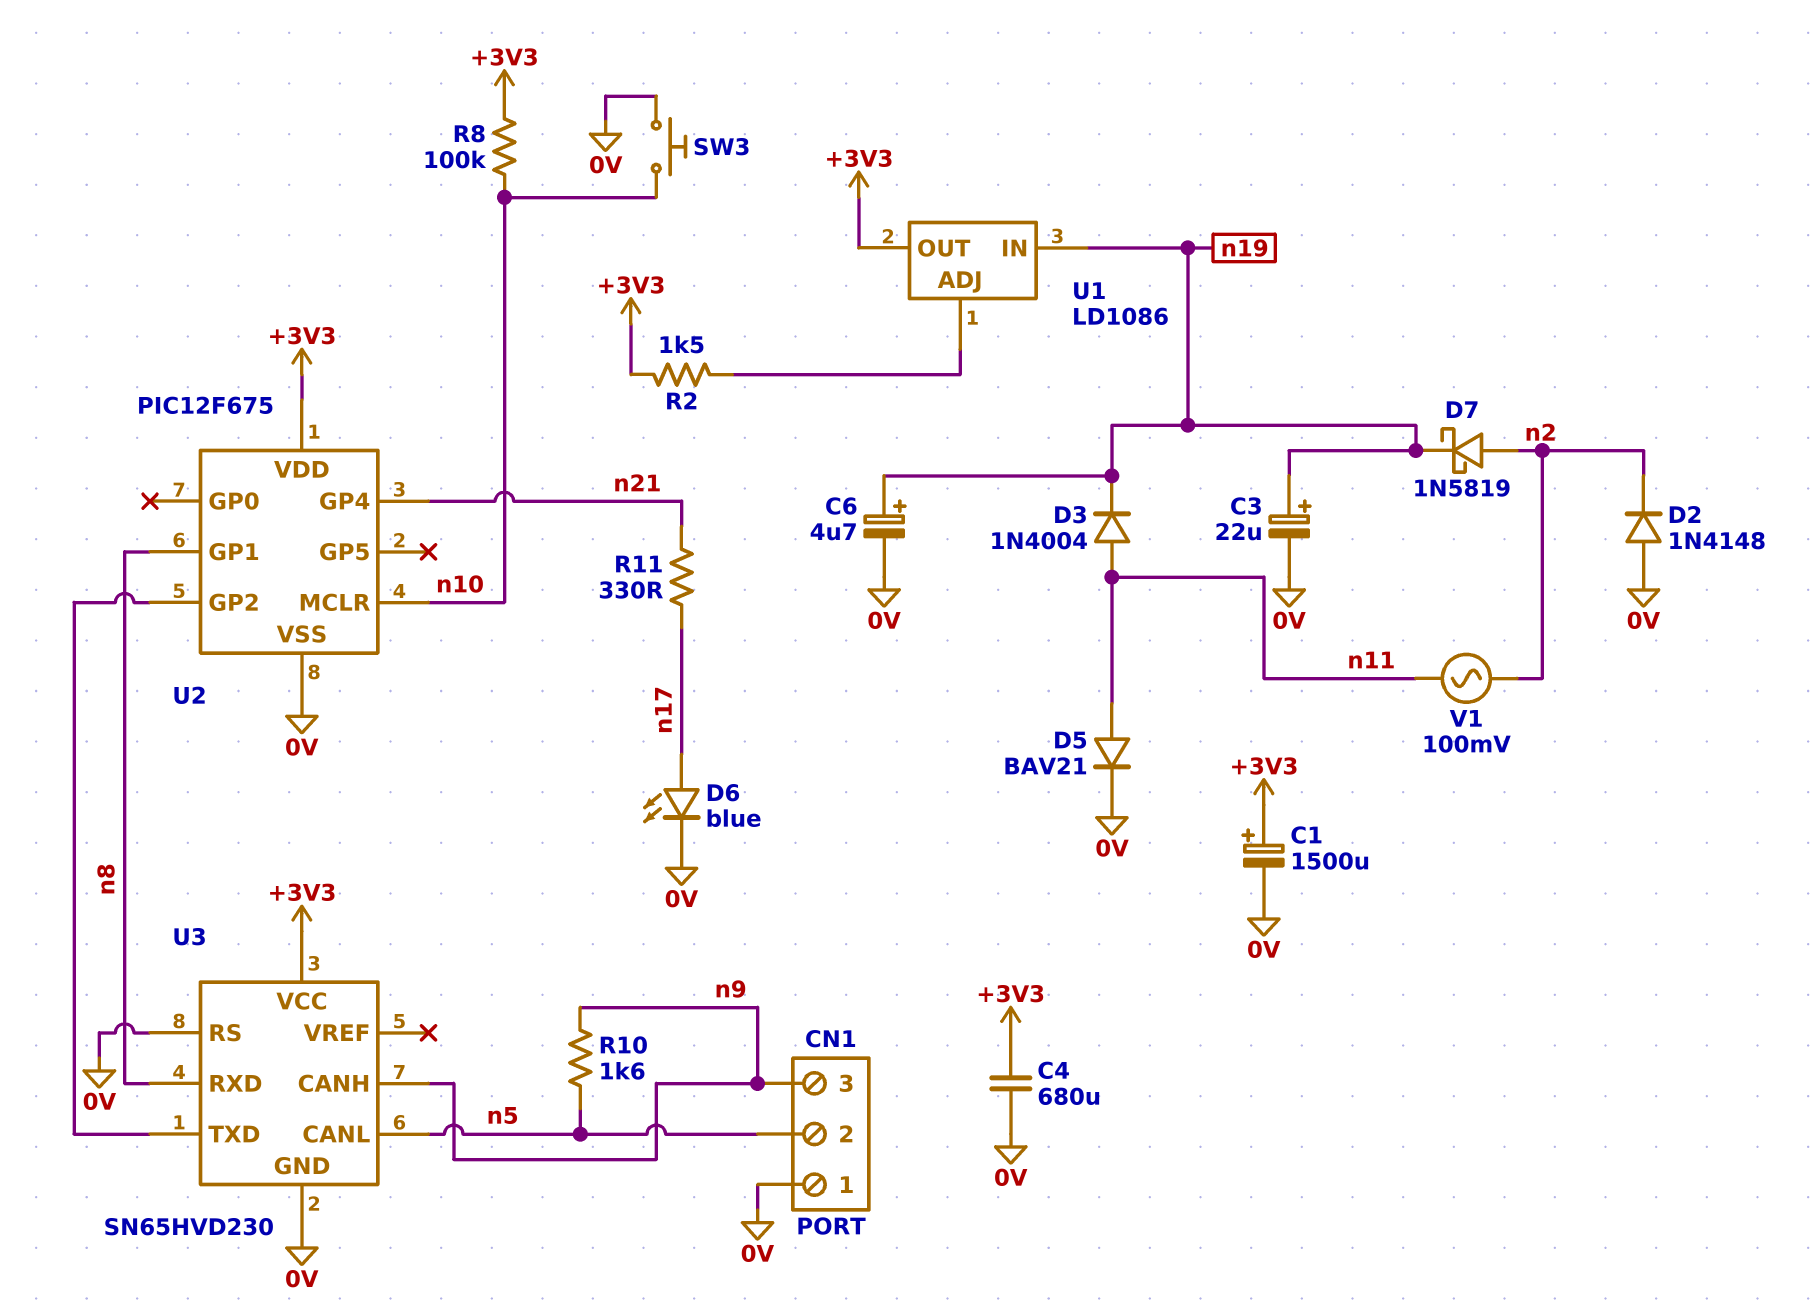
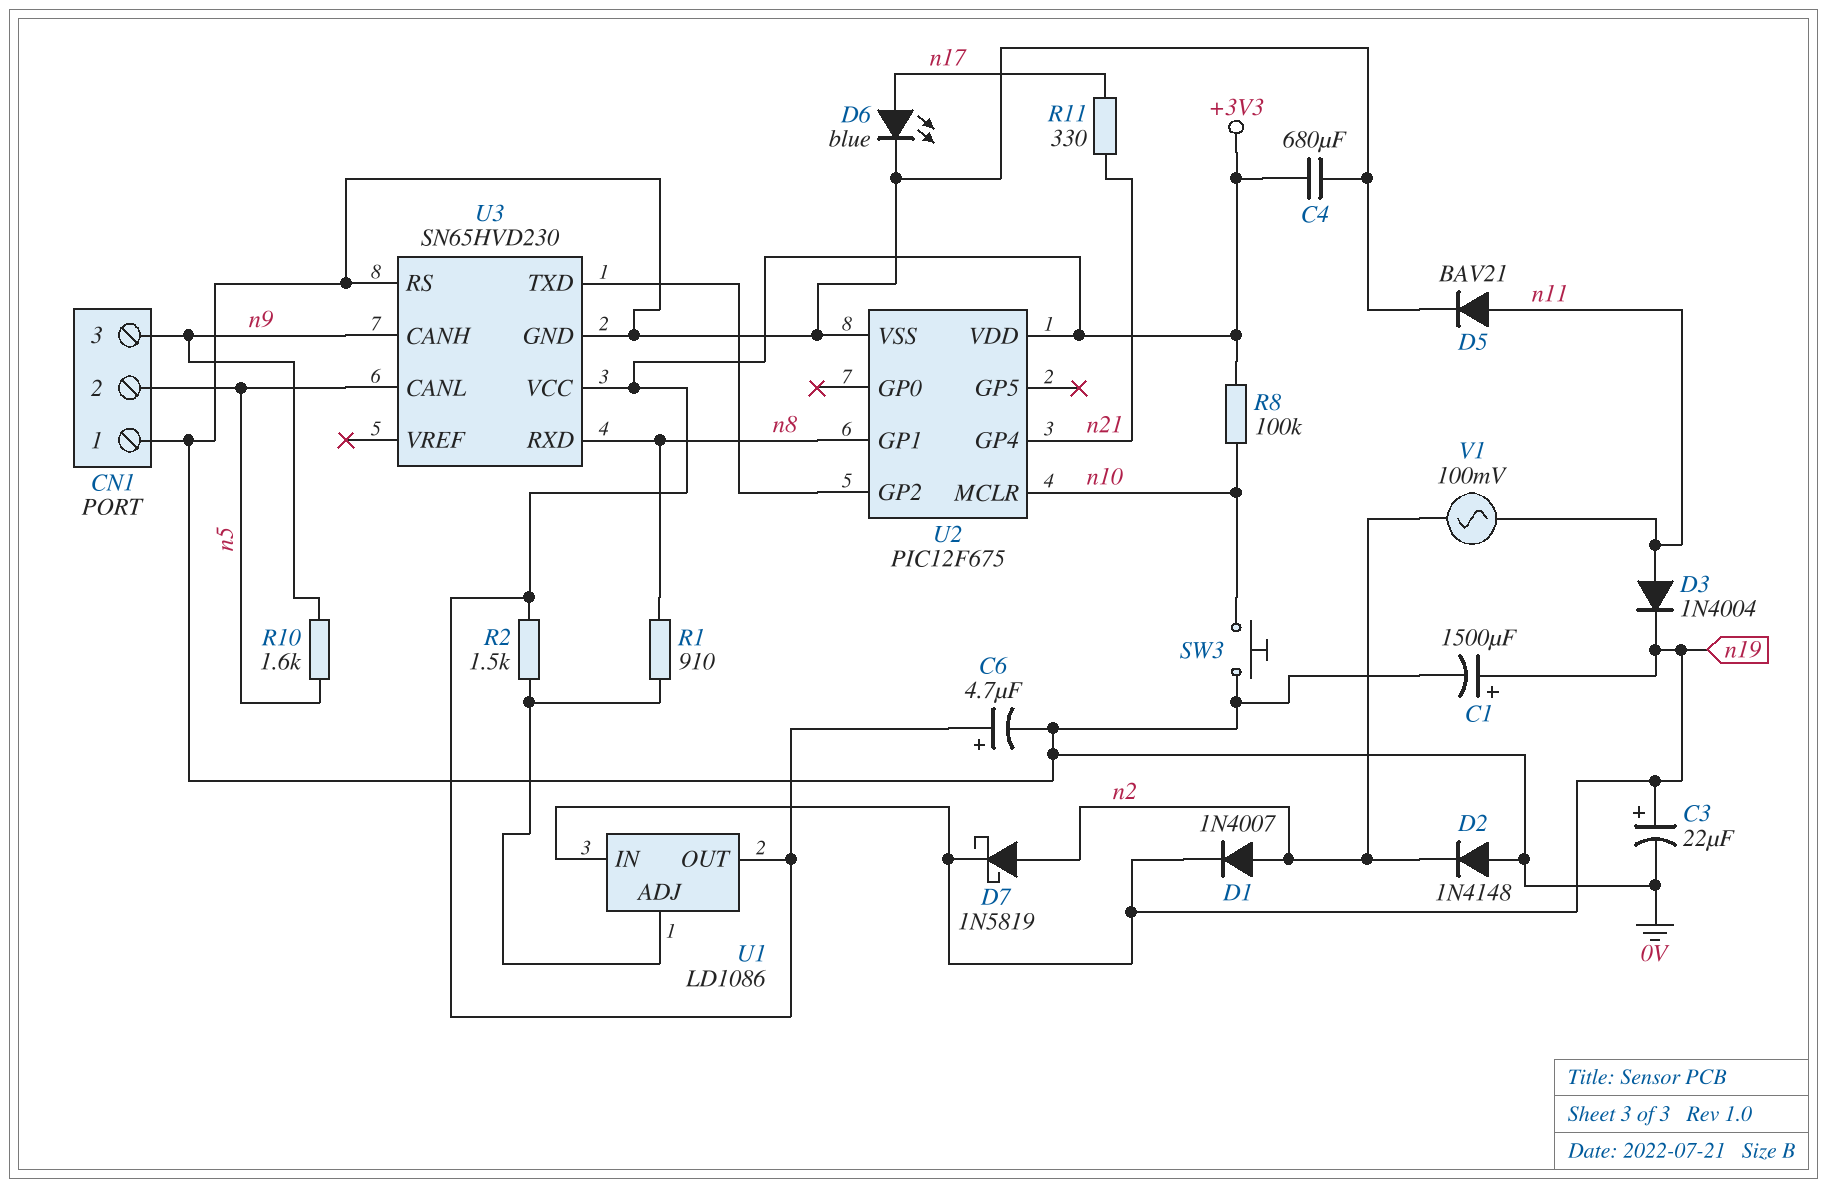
C1: 1500uF (plus +3V3, minus 0V) -> 1500uF (plus n19, minus 0V)
C6: 4.7uF (plus n19, minus 0V) -> 4.7uF (plus +3V3, minus 0V)
D1: none -> diode 1N4007 (A n2, K n19)
R1: none -> 910 (U1/ADJ, n8)

